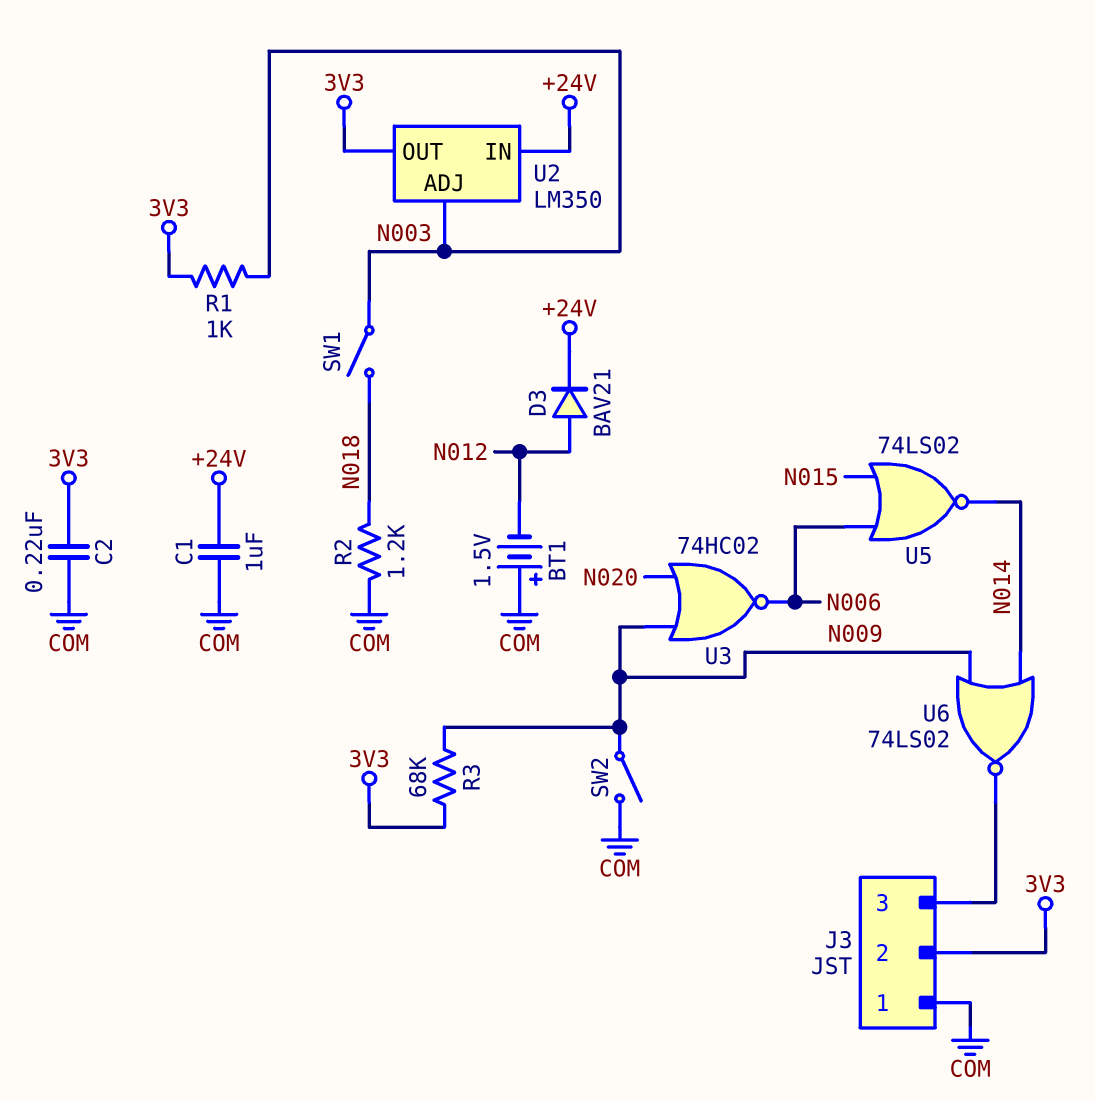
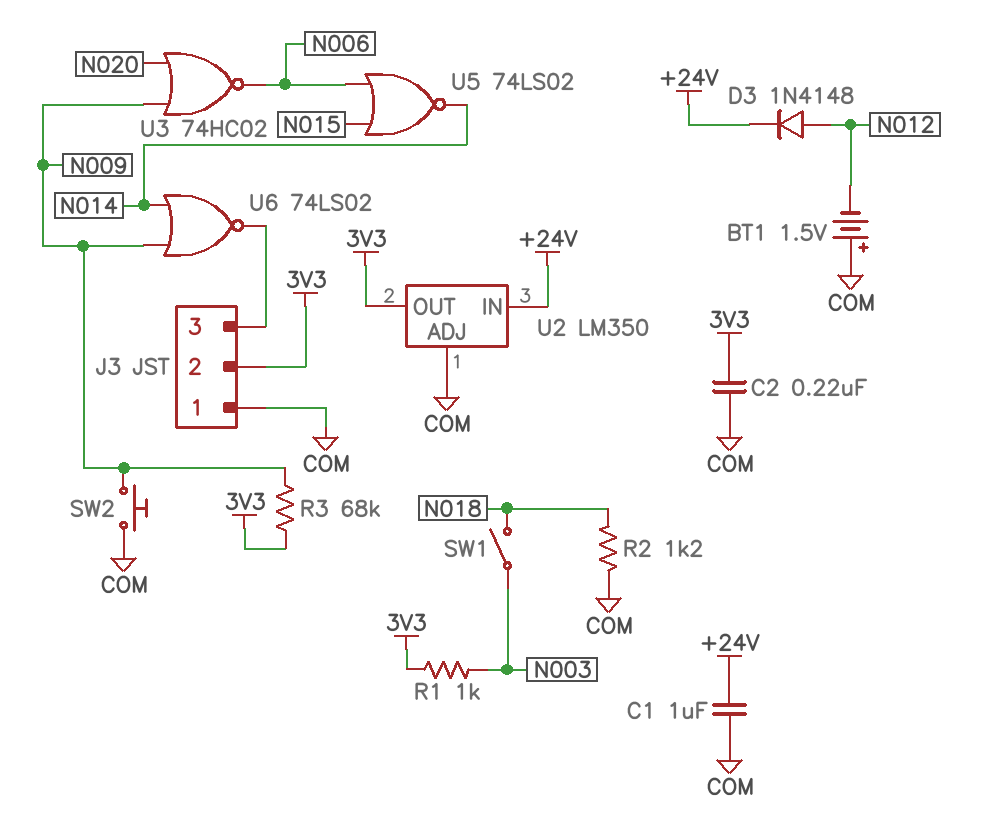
D3: diode BAV21 (A N012, K +24V) -> diode 1N4148 (A N012, K +24V)
SW2: switch (COM, N009) -> button (COM, N009)
U2 pin ADJ: N003 -> COM

